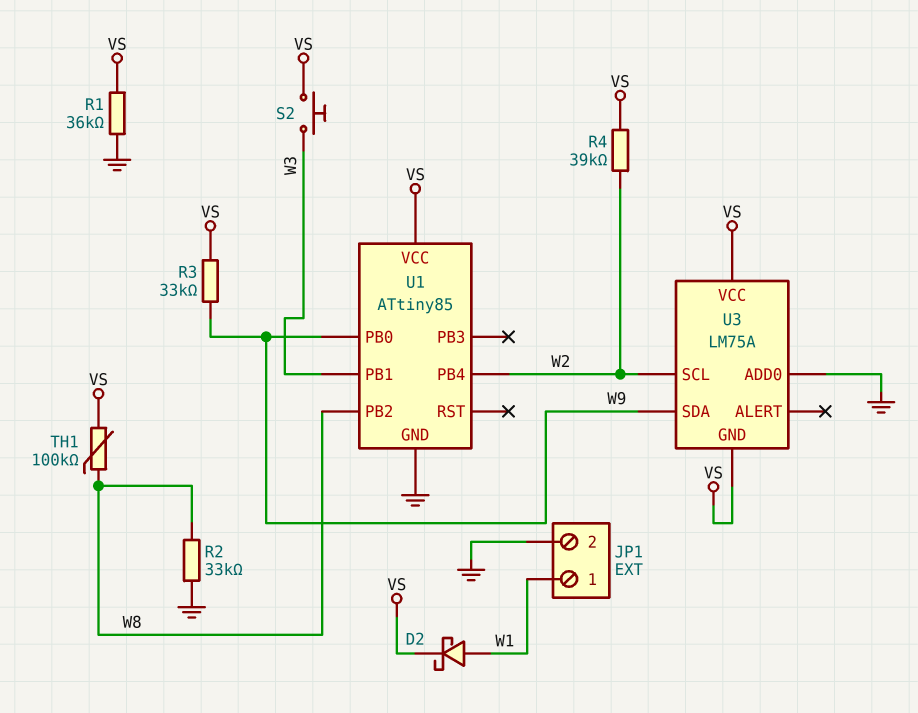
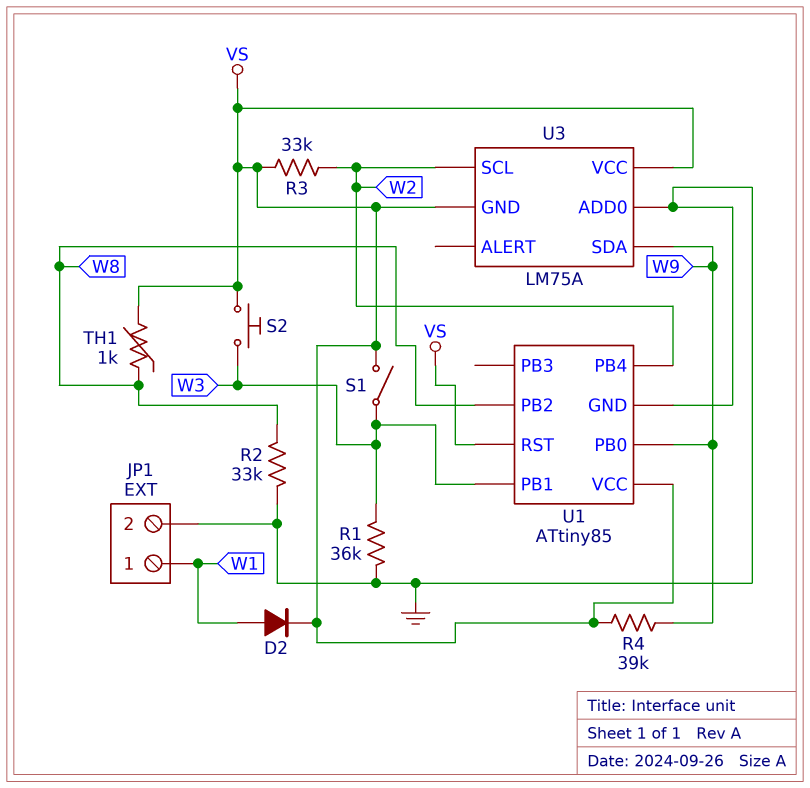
D2: schottky (A W1, K VS) -> diode (A W1, K VS)
R1: 36k (GND, VS) -> 36k (GND, W3)
R3: 33k (VS, W9) -> 33k (VS, W2)
R4: 39k (VS, W2) -> 39k (VS, W9)
S1: none -> switch (VS, W3)
TH1: 100k (VS, W8) -> 1k (VS, W8)
U1 pin RST: none -> VS

